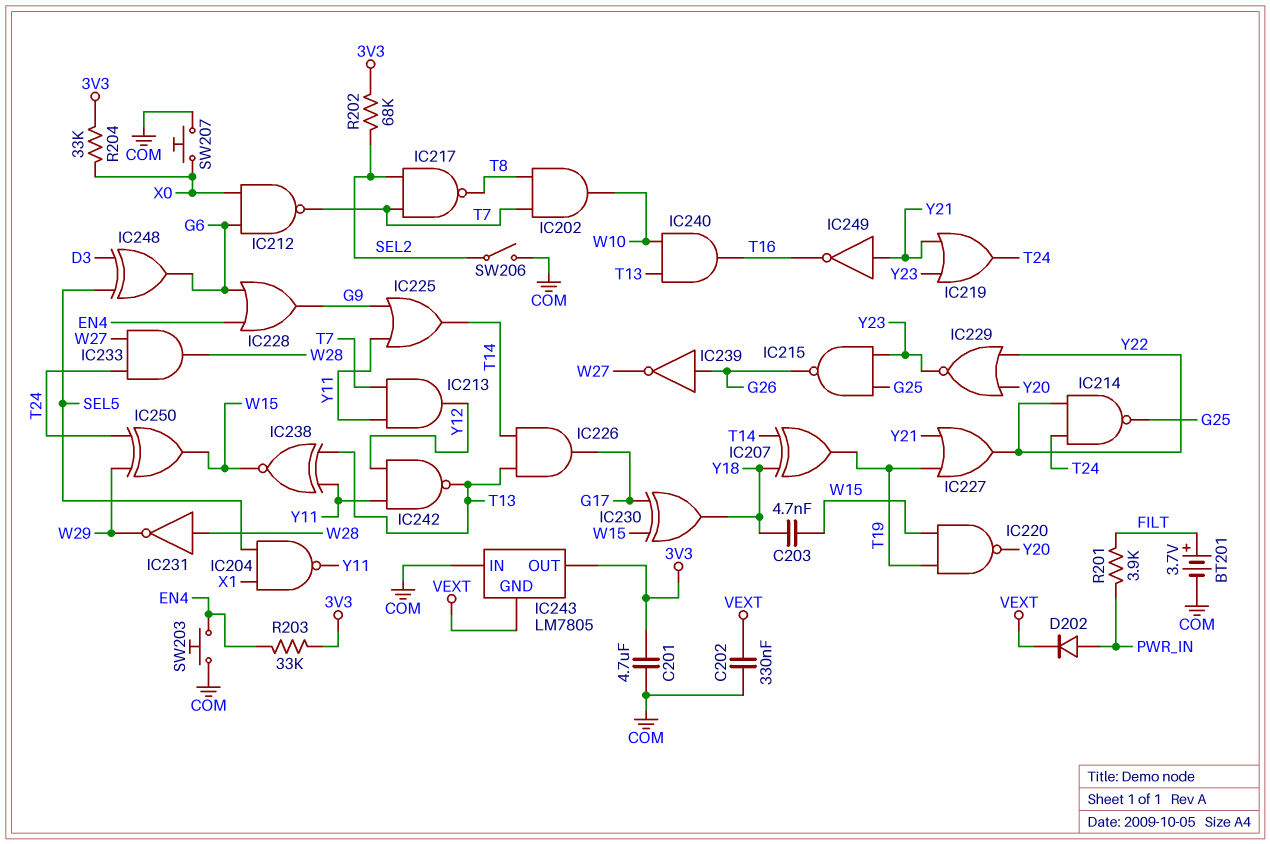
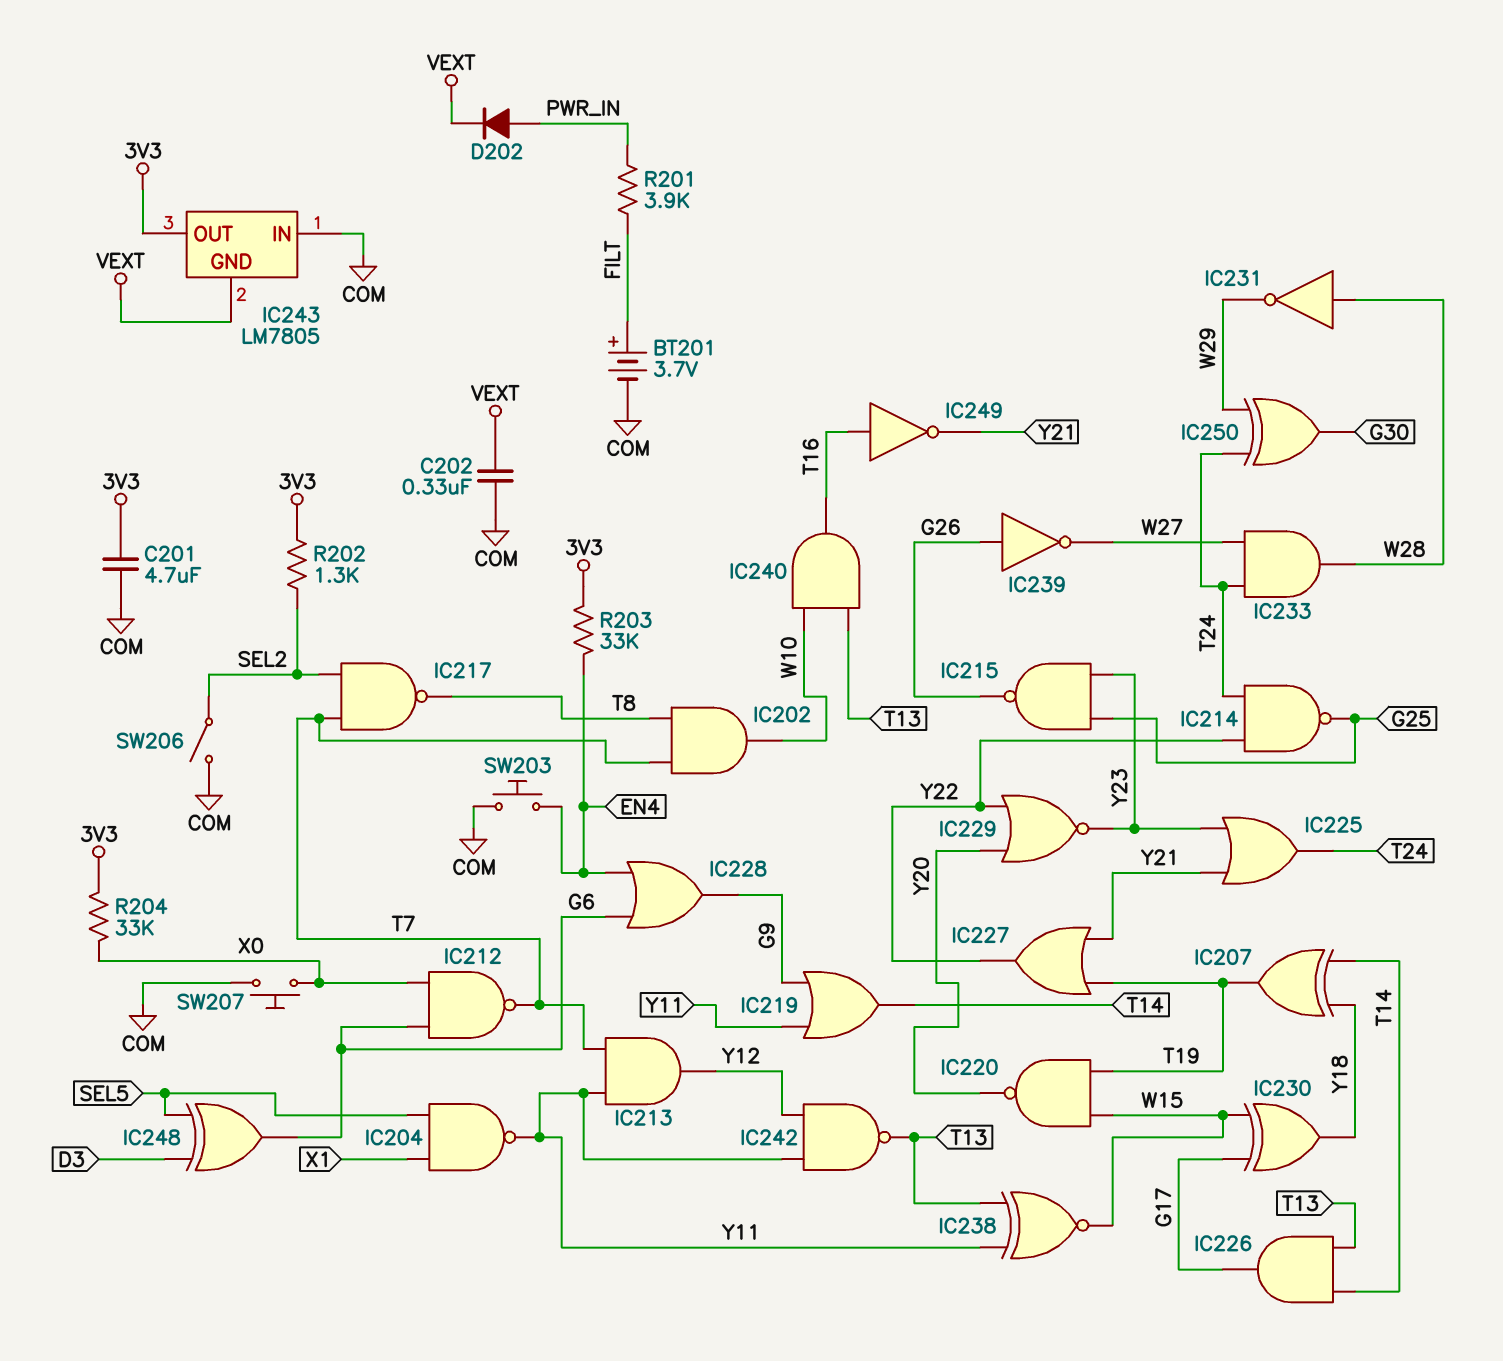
C203: 4.7nF (W15, Y18) -> none
IC219: OR (in Y21, in Y23, out T24) -> OR (in G9, in Y11, out T14)
IC225: OR (in G9, in Y11, out T14) -> OR (in Y21, in Y23, out T24)
IC249: NOT (in Y21, out T16) -> NOT (in T16, out Y21)
IC250: XOR (in T24, in W29, out W15) -> XOR (in T24, in W29, out G30)
R202: 68k (3V3, SEL2) -> 1.3k (3V3, SEL2)

